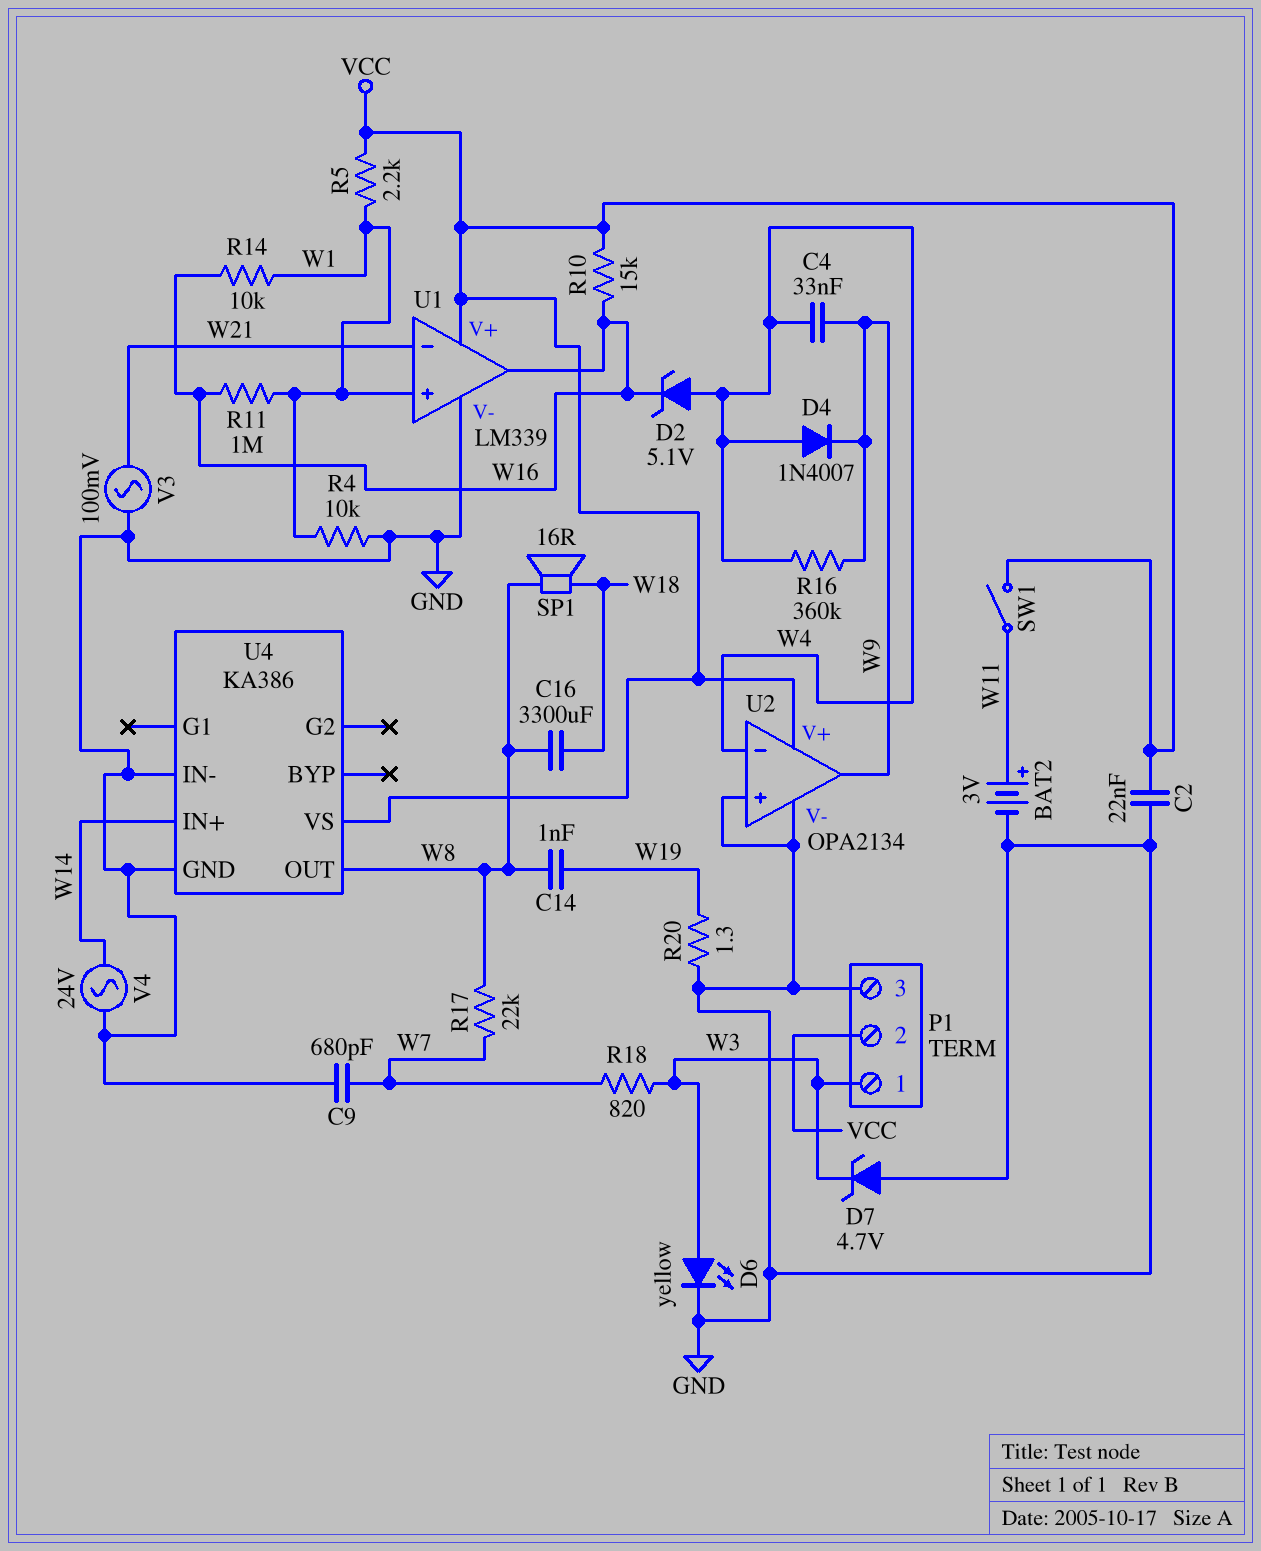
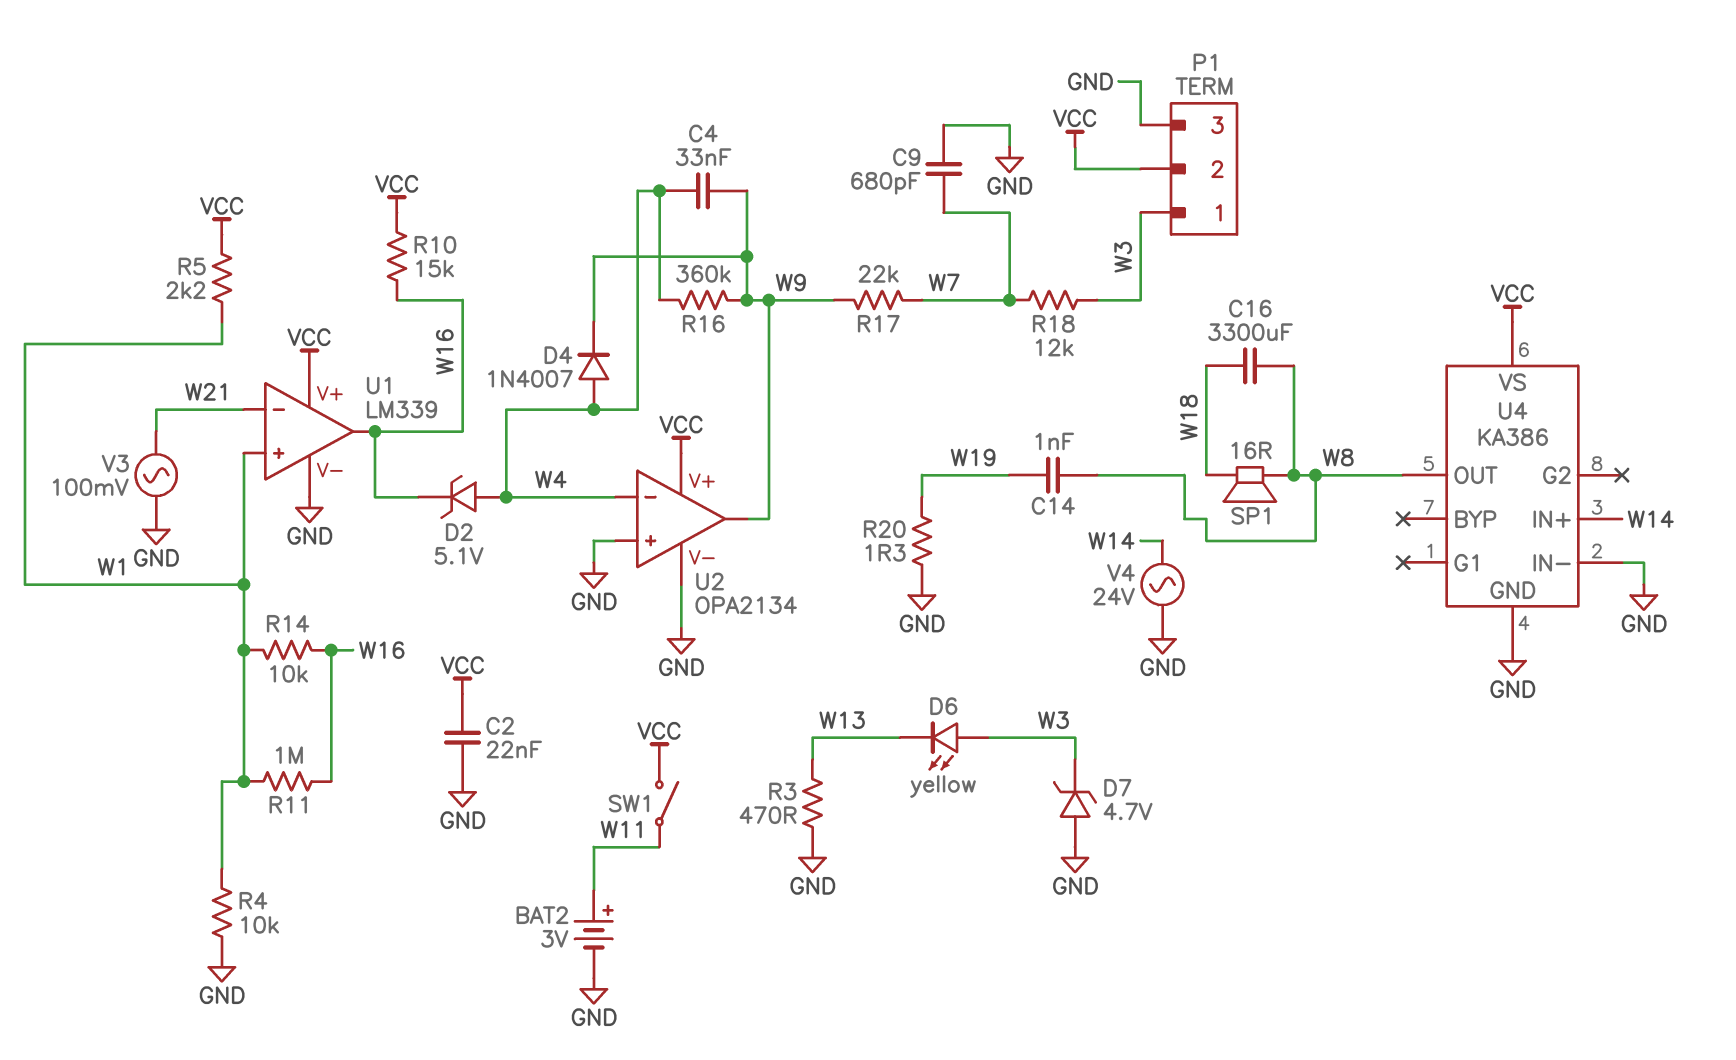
D6: LED yellow (A W3, K GND) -> LED yellow (A W3, K W13)
R3: none -> 470 (GND, W13)
R17: 22k (W7, W8) -> 22k (W7, W9)
R18: 820 (W3, W7) -> 12k (W3, W7)

